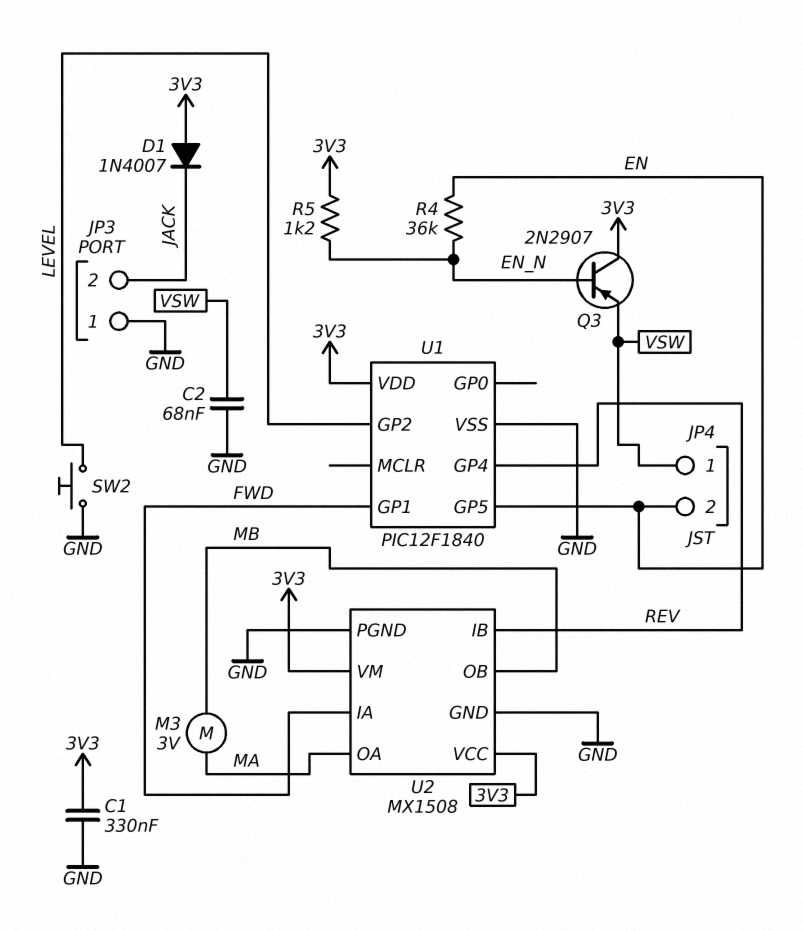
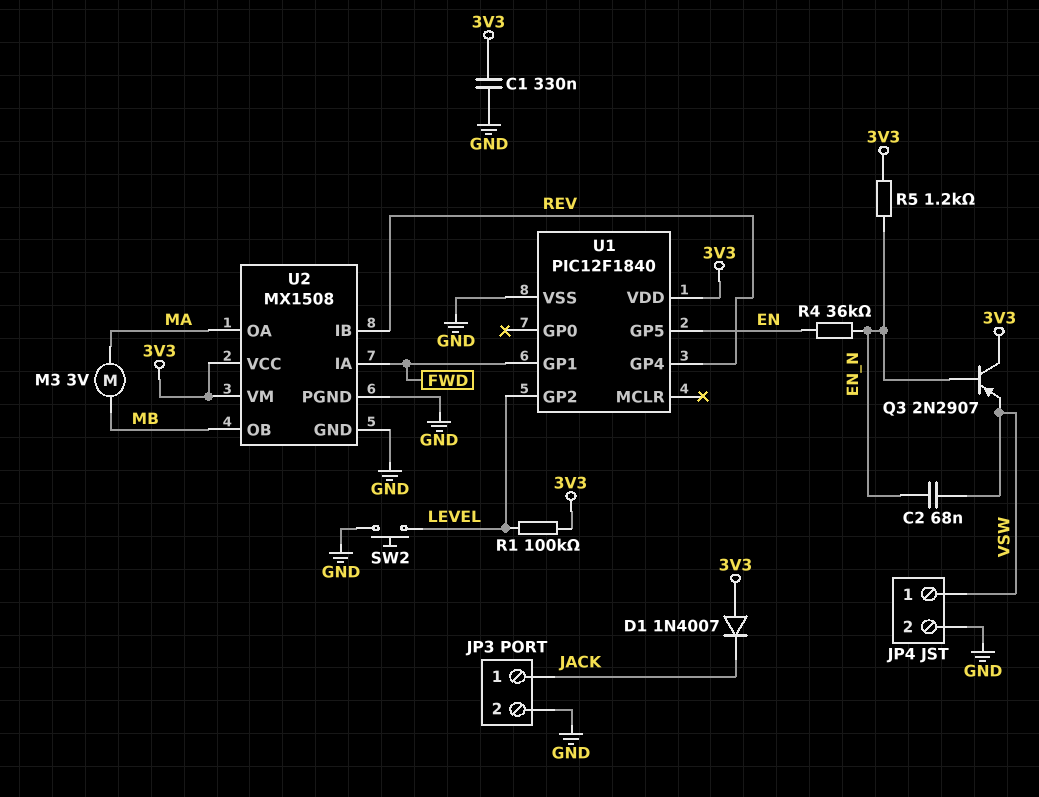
C2: 68nF (GND, VSW) -> 68nF (EN_N, VSW)
JP3 pin 1: GND -> JACK
JP3 pin 2: JACK -> GND
JP4 pin 2: EN -> GND
R1: none -> 100k (3V3, LEVEL)

